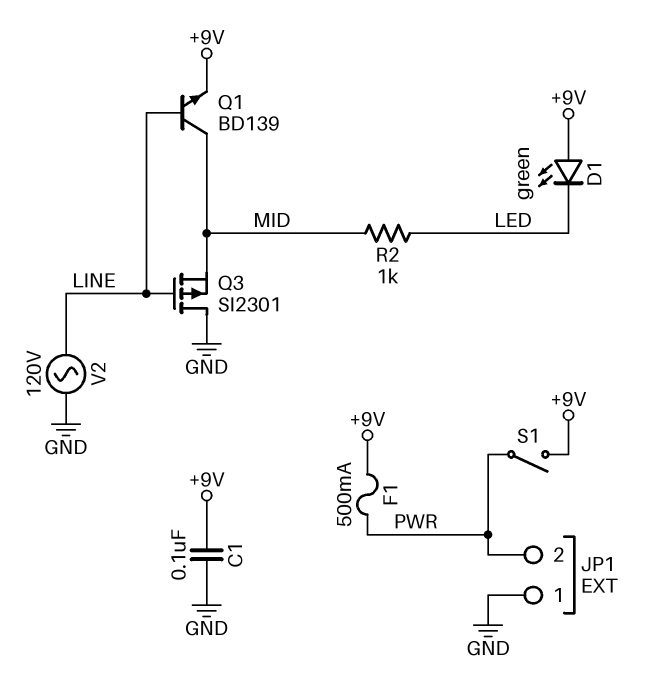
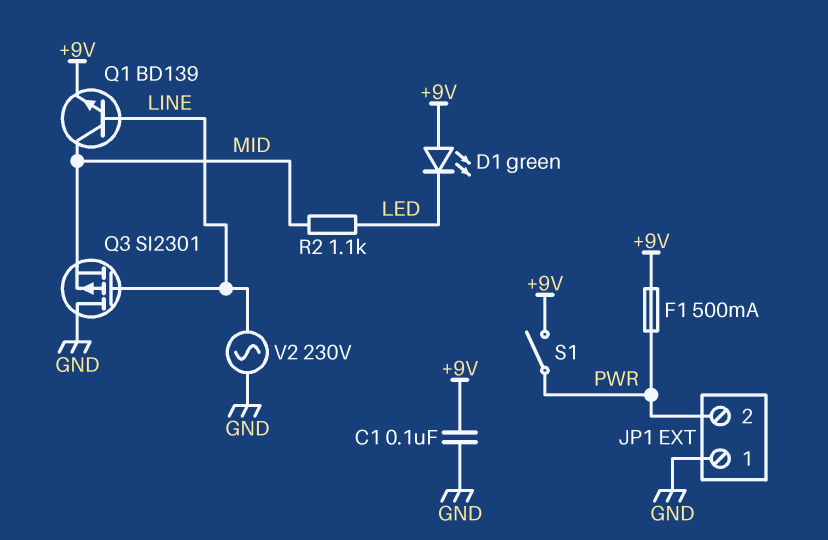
R2: 1k (LED, MID) -> 1.1k (LED, MID)
V2: AC 120V (GND, LINE) -> AC 230V (GND, LINE)

